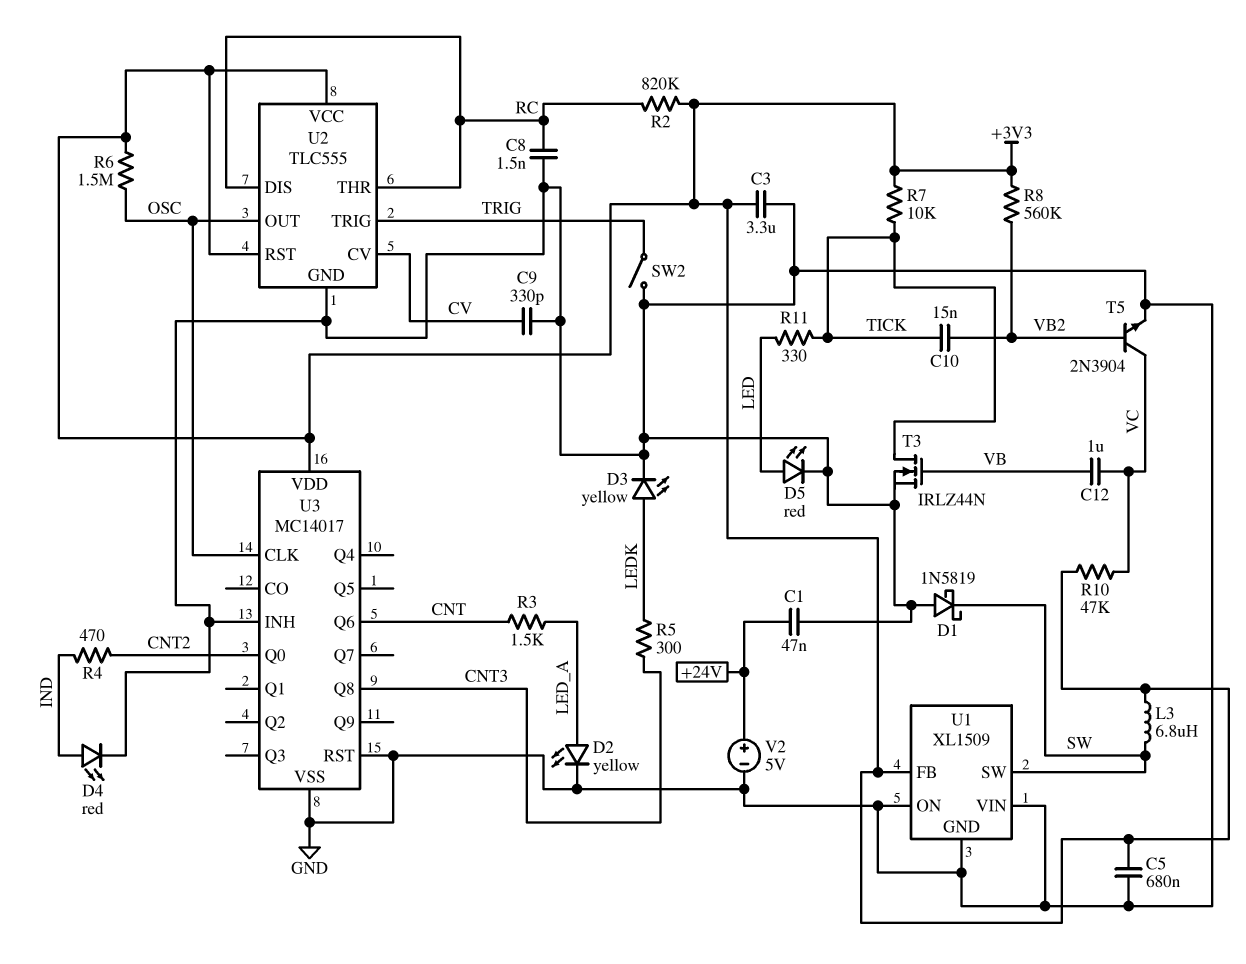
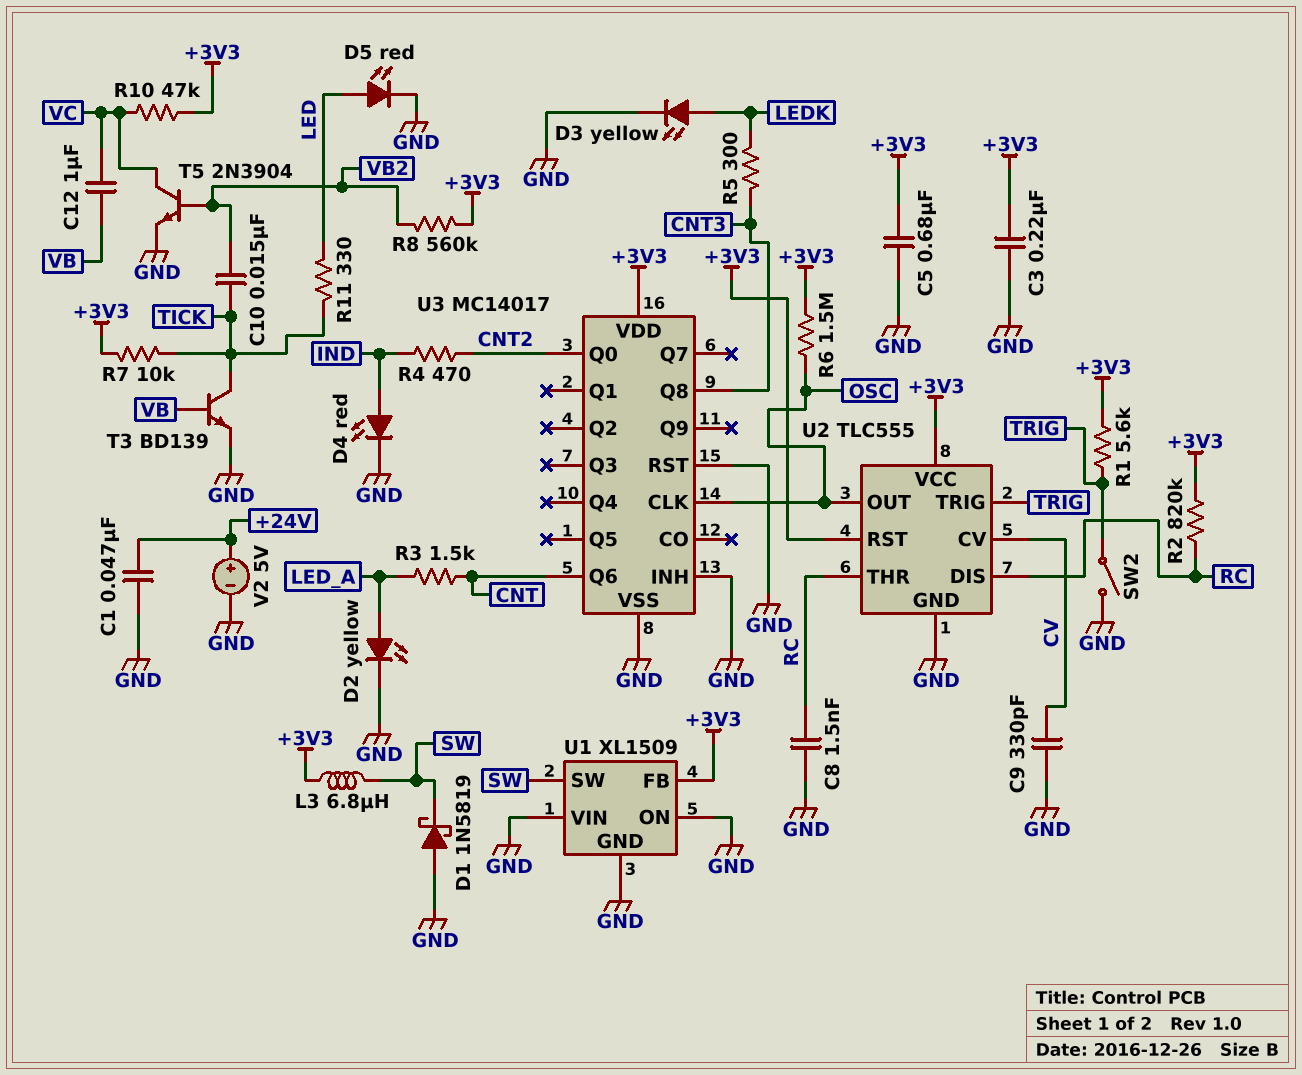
C3: 3.3uF (+3V3, GND) -> 220nF (+3V3, GND)
R1: none -> 5.6k (+3V3, TRIG)
T3: NMOS IRLZ44N (G VB, D TICK, S GND) -> NPN BD139 (B VB, C TICK, E GND)

